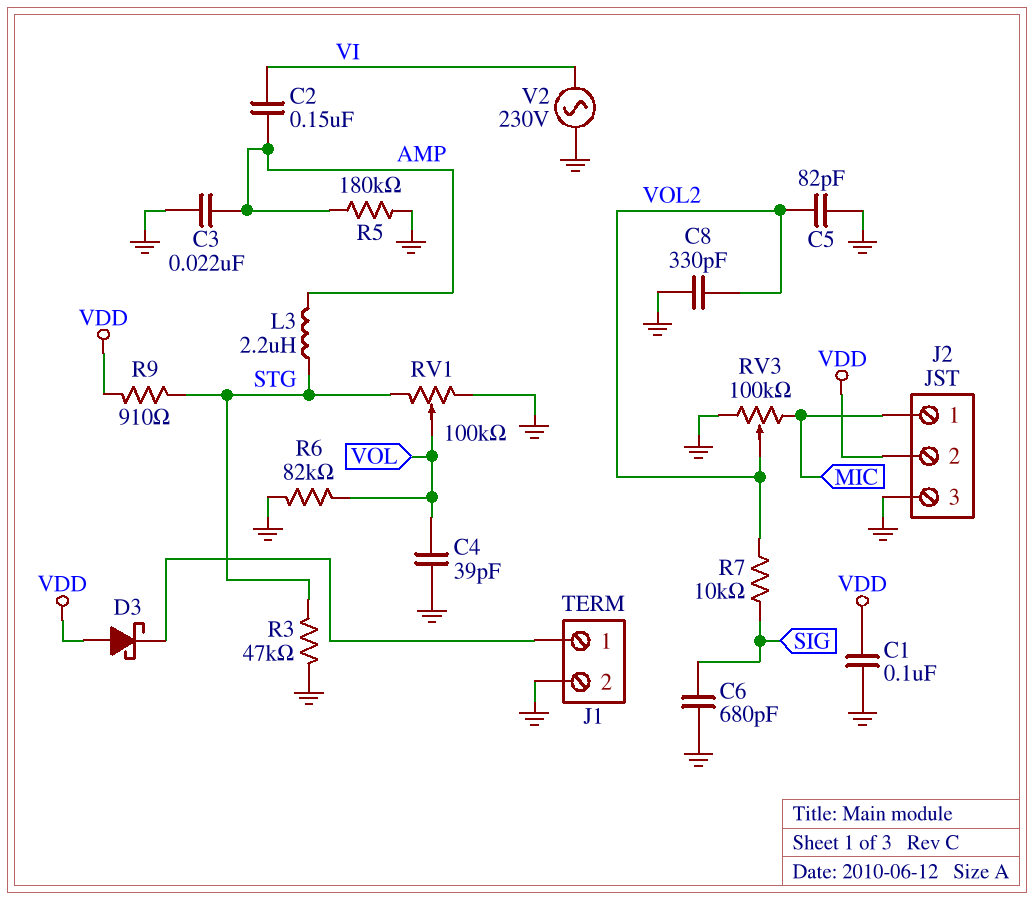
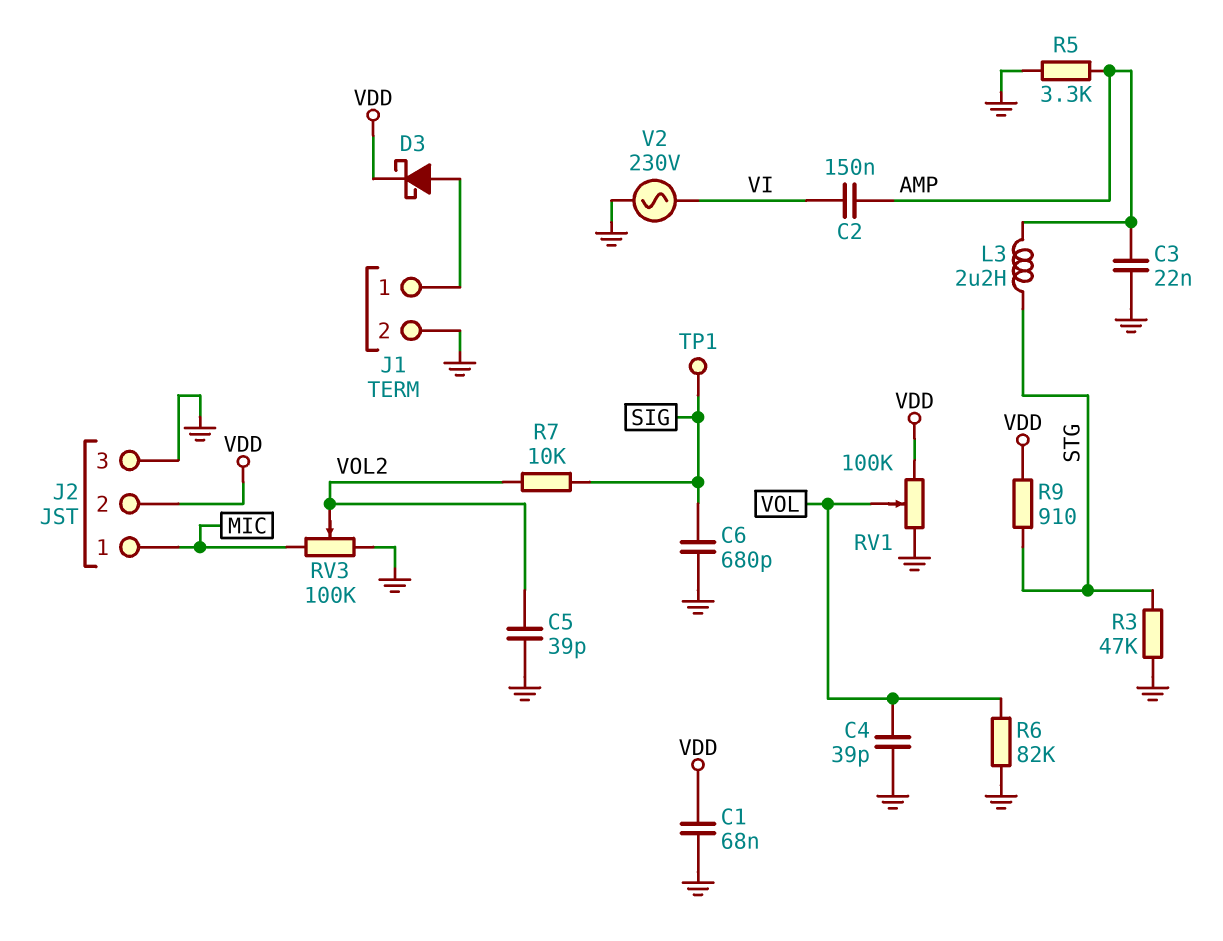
C1: 100nF (GND, VDD) -> 68nF (GND, VDD)
C5: 82pF (GND, VOL2) -> 39pF (GND, VOL2)
C8: 330pF (GND, VOL2) -> none
D3: schottky (A VDD, K J1/1) -> schottky (A J1/1, K VDD)
R5: 180k (AMP, GND) -> 3.3k (AMP, GND)
RV1: 100k (GND, STG, wiper VOL) -> 100k (GND, VDD, wiper VOL)
TP1: none -> test point (SIG)

